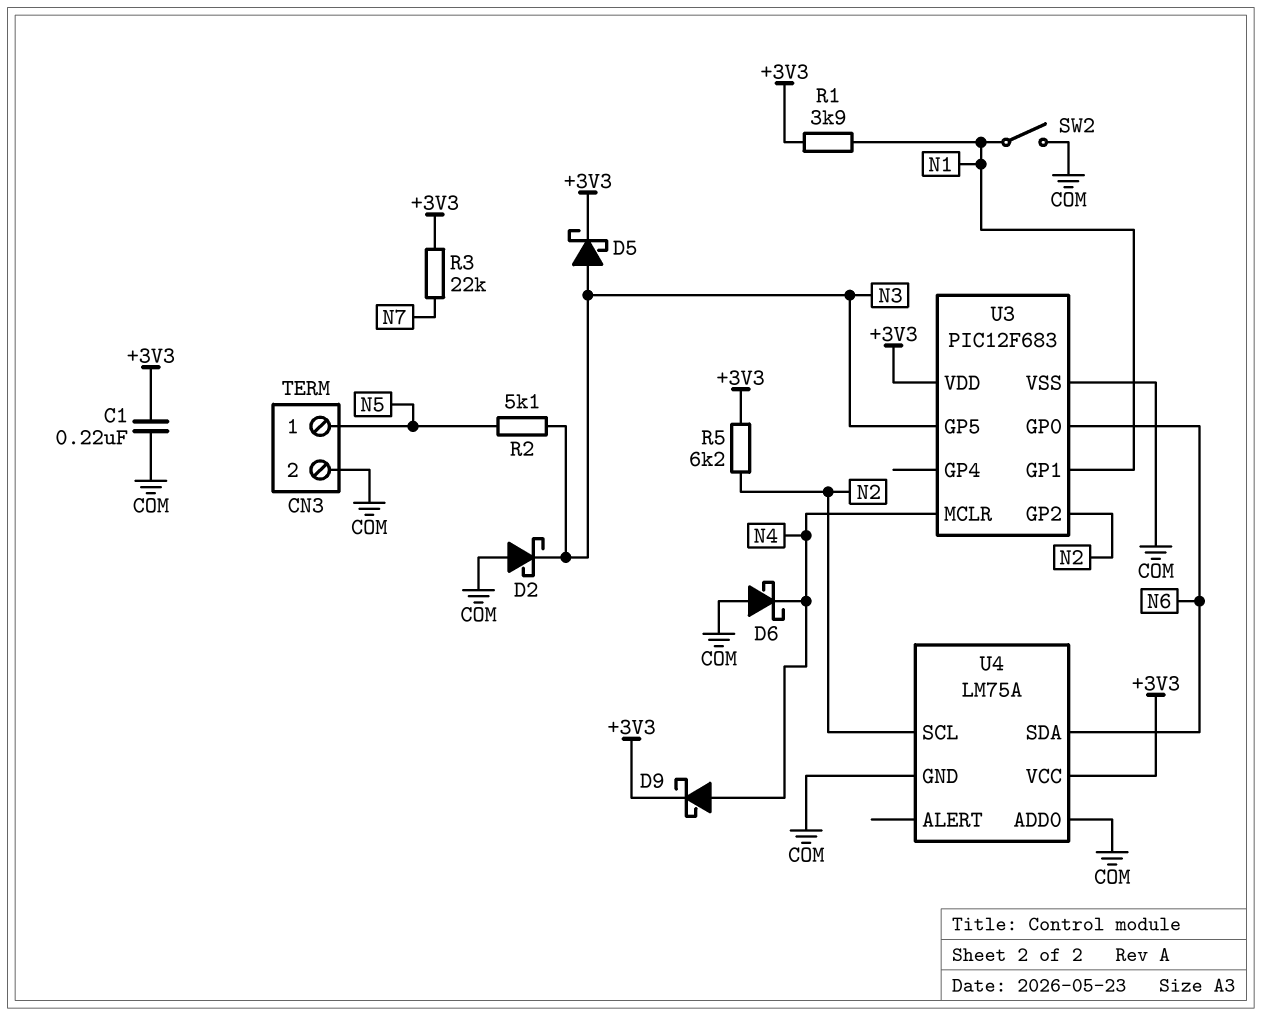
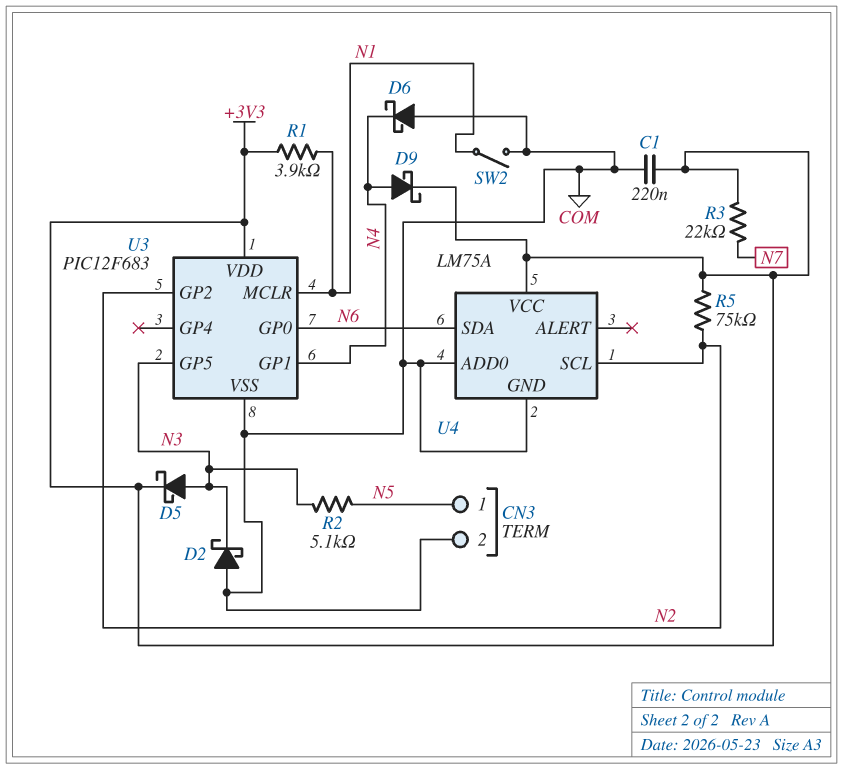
R5: 6.2k (+3V3, N2) -> 75k (+3V3, N2)
U3 pin GP1: N1 -> N4
U3 pin MCLR: N4 -> N1

